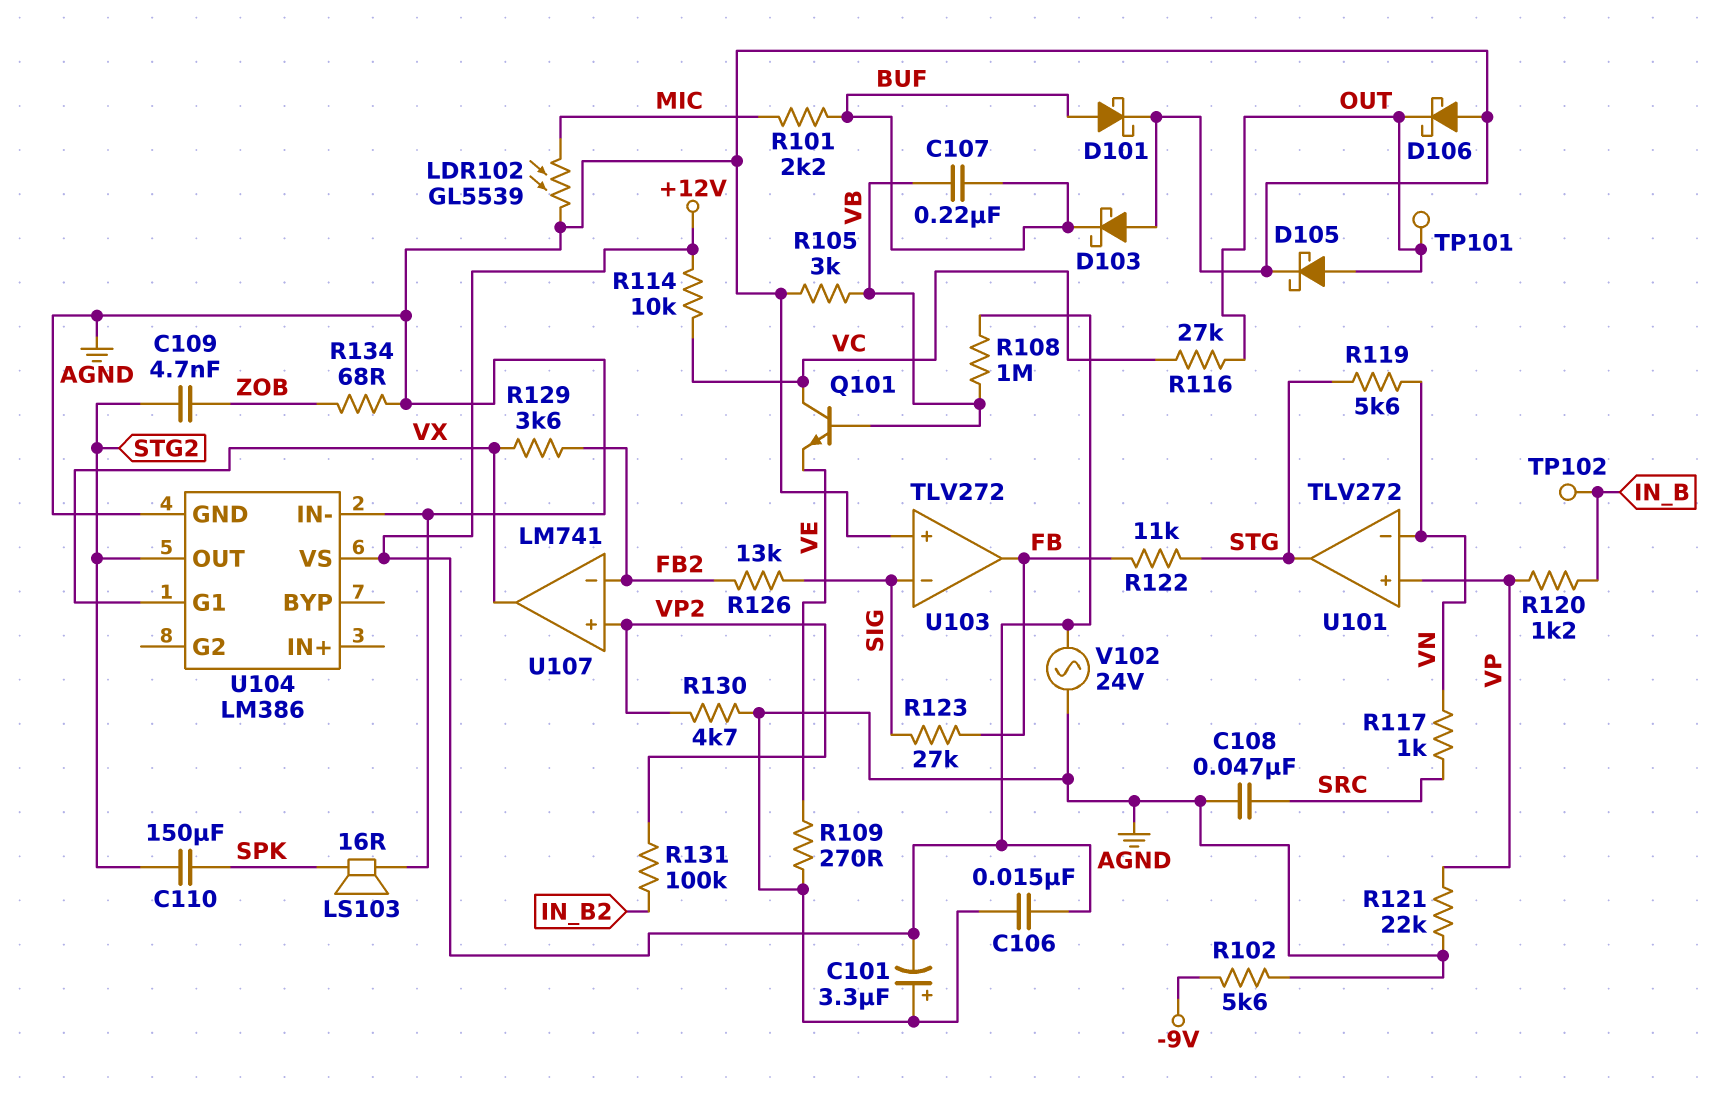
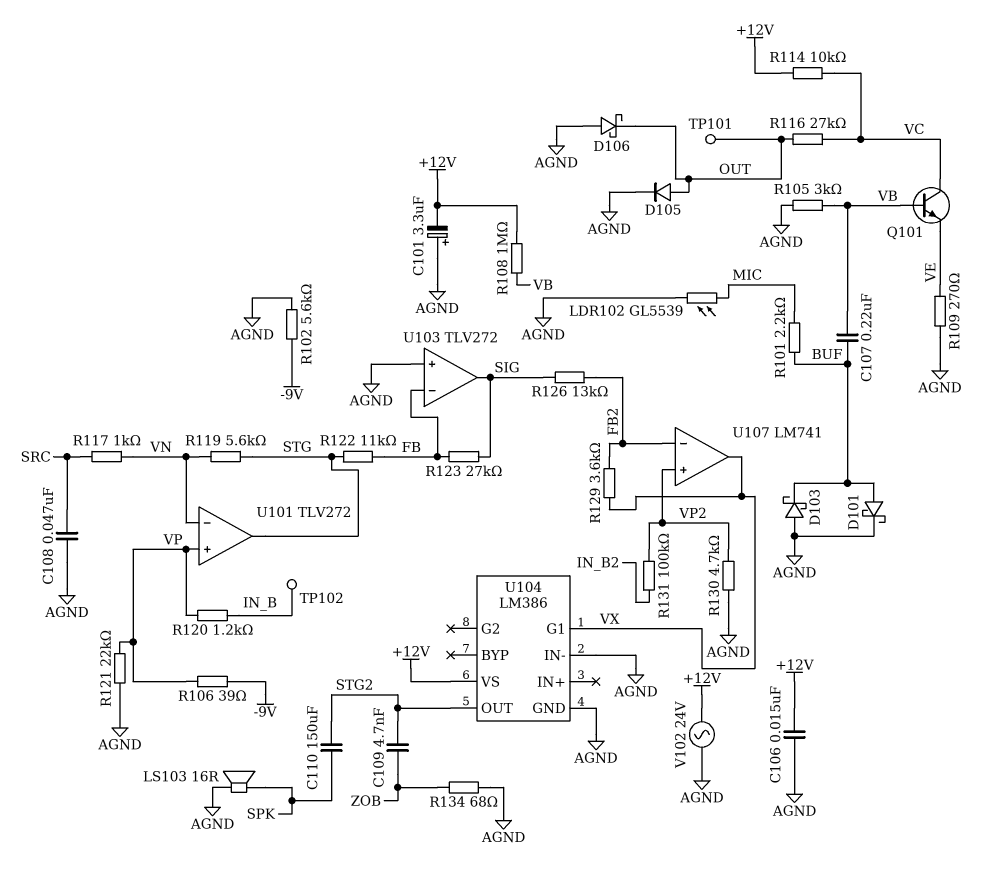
D105: schottky (A OUT, K AGND) -> diode (A OUT, K AGND)
R106: none -> 39 (-9V, VP)
U103 pin in-: SIG -> FB
U103 pin out: FB -> SIG

